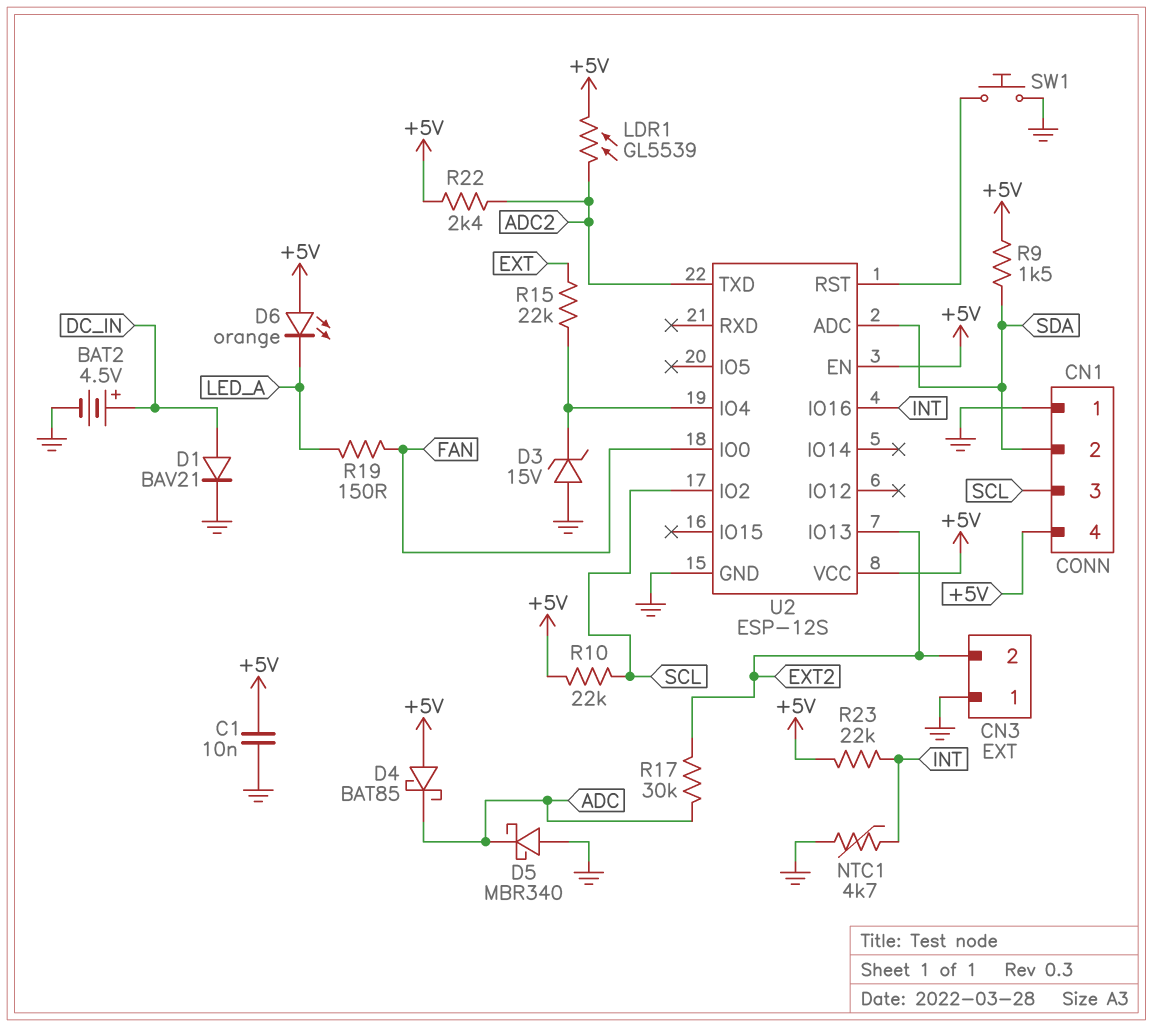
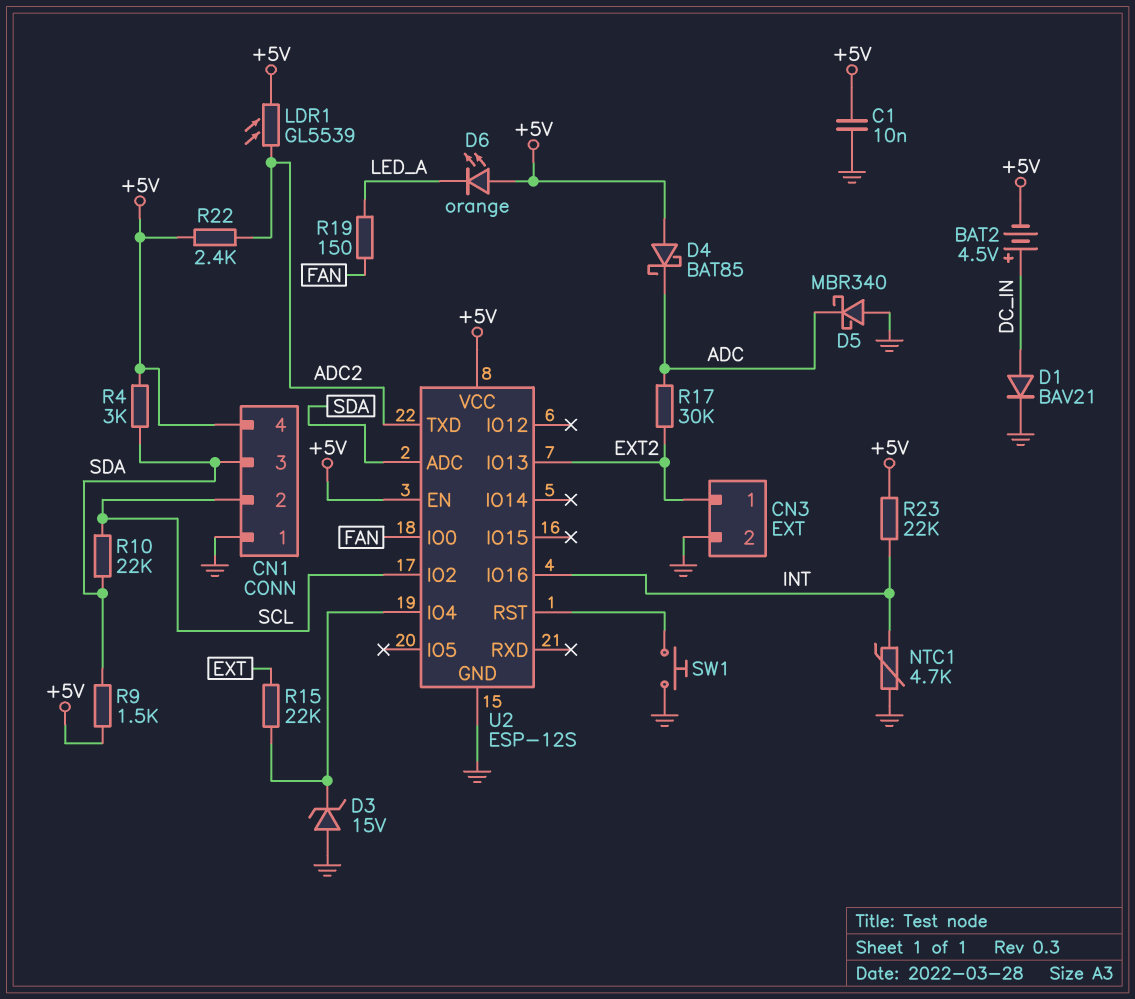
BAT2: 4.5V (plus DC_IN, minus GND) -> 4.5V (plus DC_IN, minus +5V)
CN1 pin 2: SDA -> SCL
CN1 pin 3: SCL -> SDA
CN3 pin 1: GND -> EXT2
CN3 pin 2: EXT2 -> GND
R4: none -> 3k (+5V, SDA)
R10: 22k (+5V, SCL) -> 22k (SCL, SDA)

